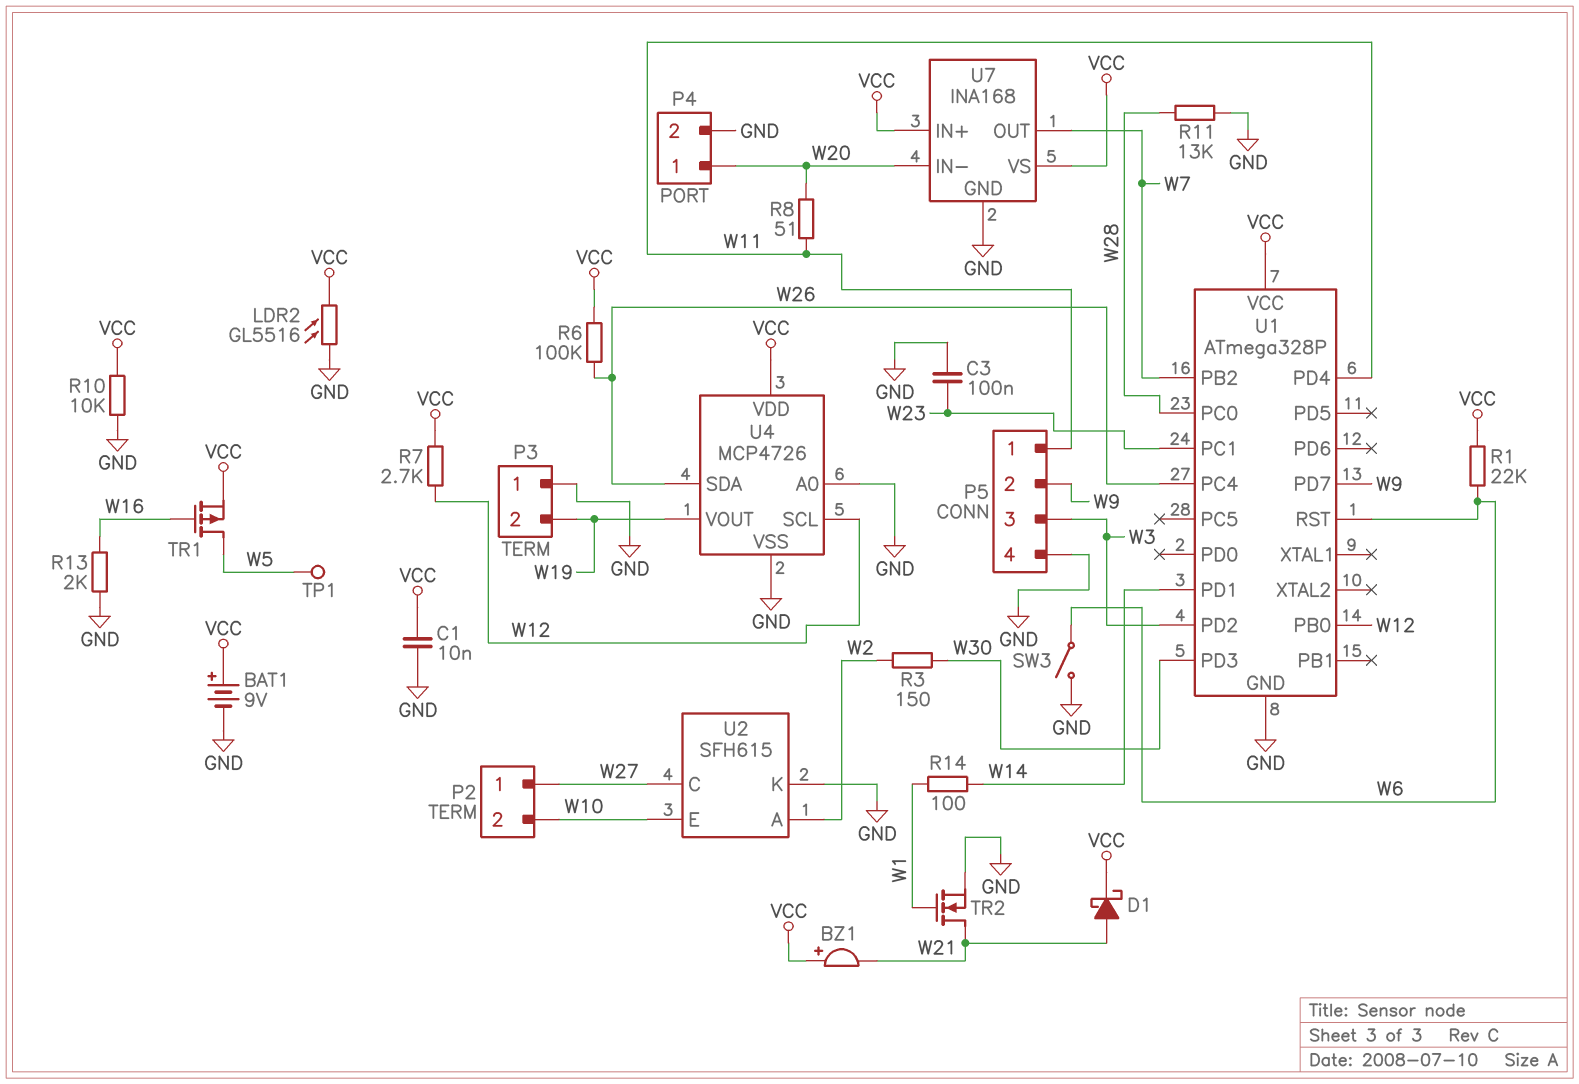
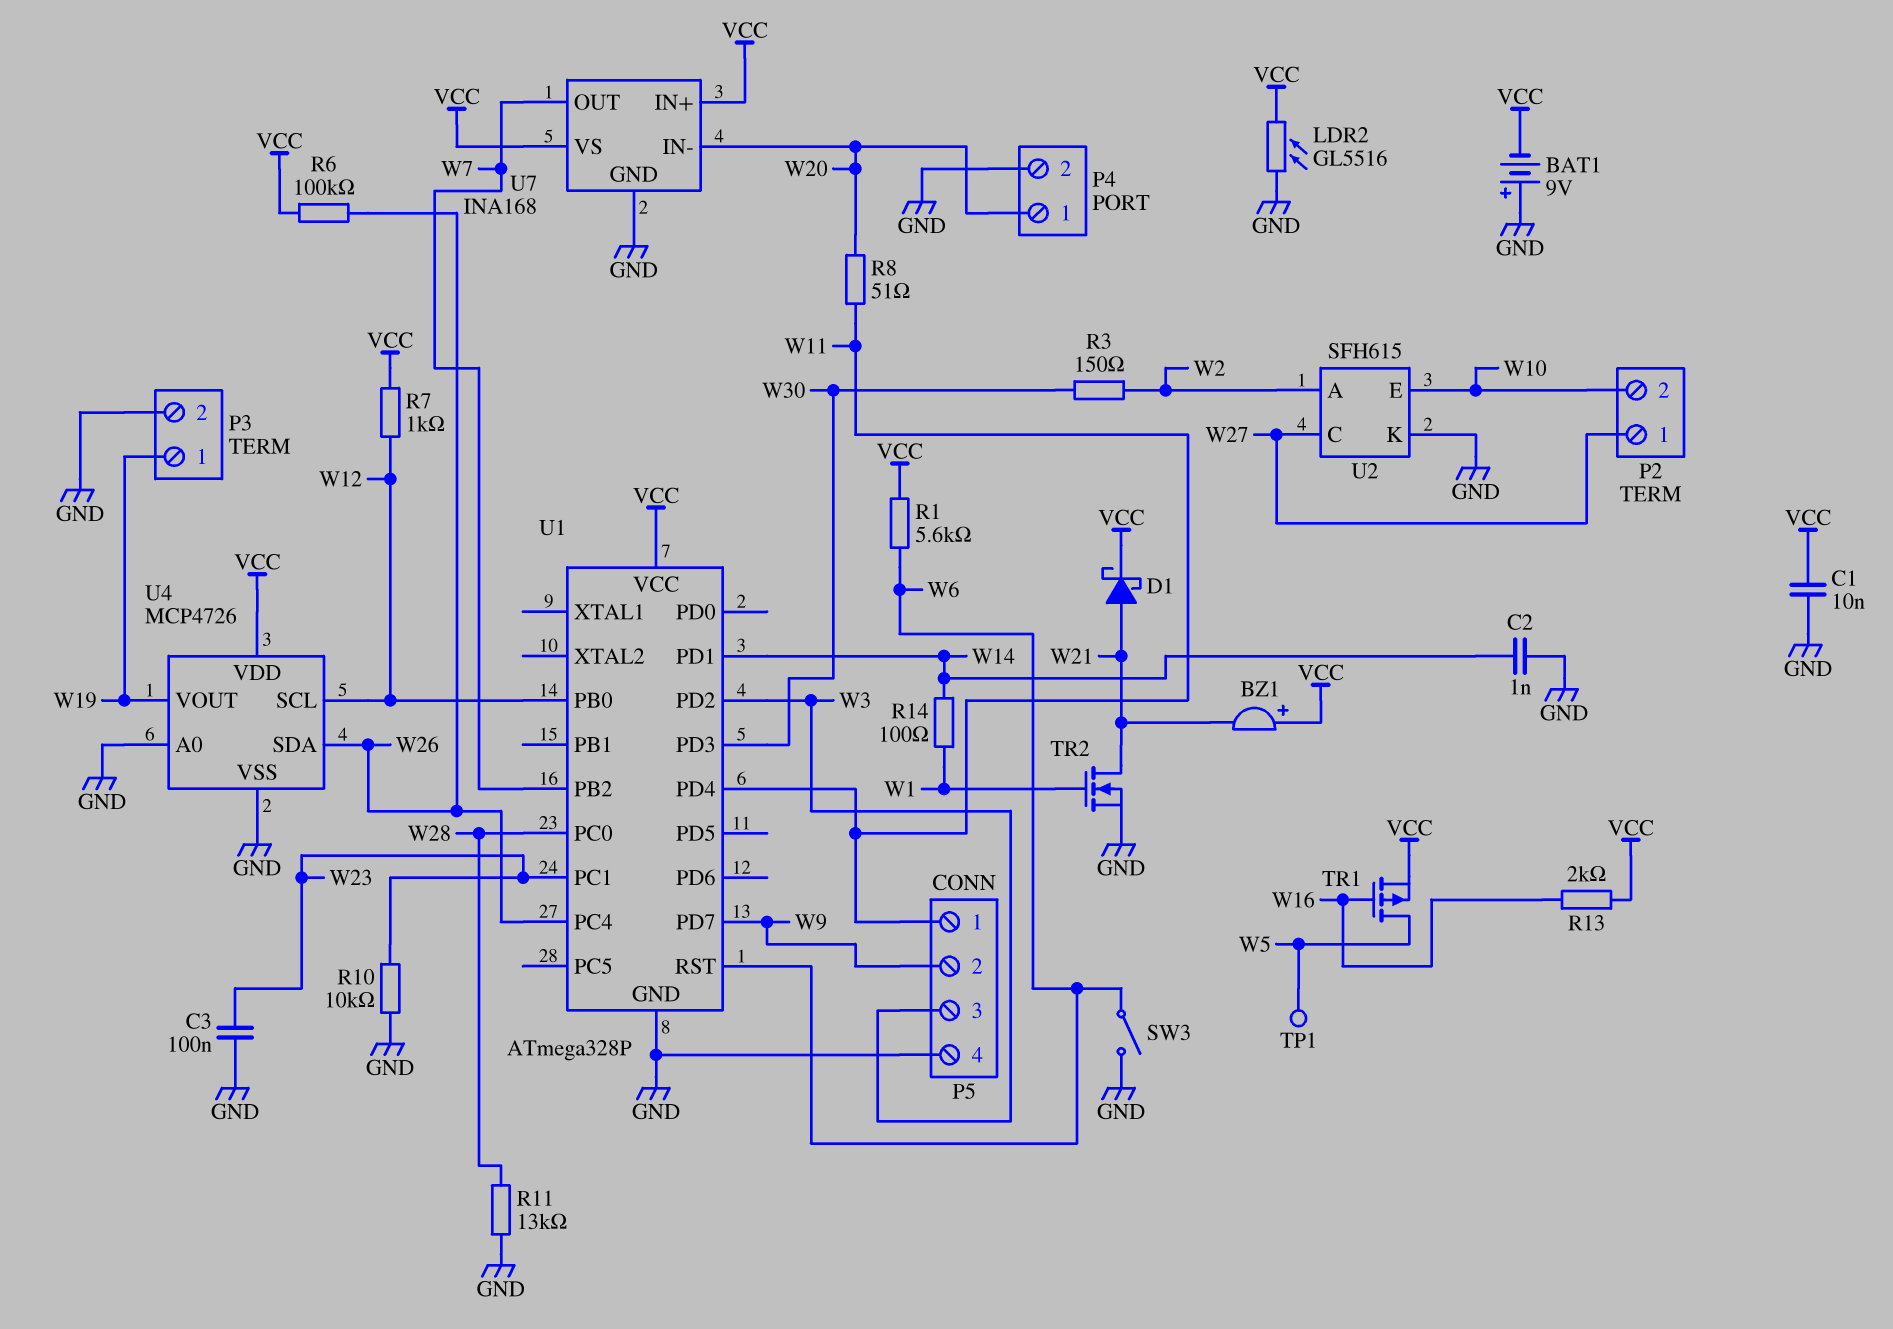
BAT1: 9V (plus VCC, minus GND) -> 9V (plus GND, minus VCC)
C2: none -> 1nF (GND, W14)
P3 pin 1: GND -> W19
P3 pin 2: W19 -> GND
R1: 22k (VCC, W6) -> 5.6k (VCC, W6)
R7: 2.7k (VCC, W12) -> 1k (VCC, W12)
R10: 10k (GND, VCC) -> 10k (GND, W23)
R13: 2k (GND, W16) -> 2k (VCC, W16)

